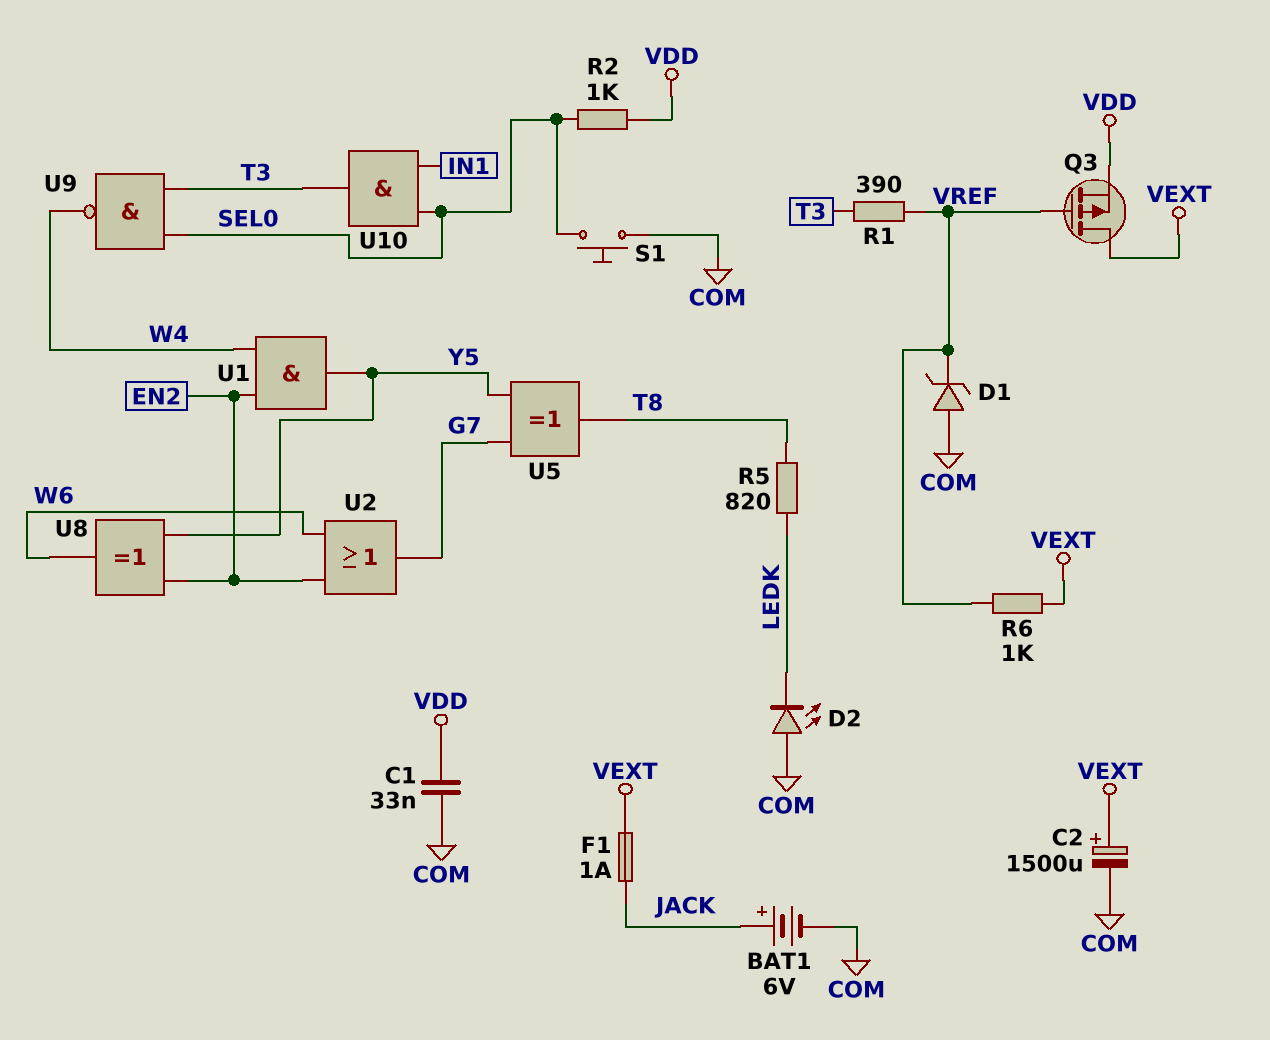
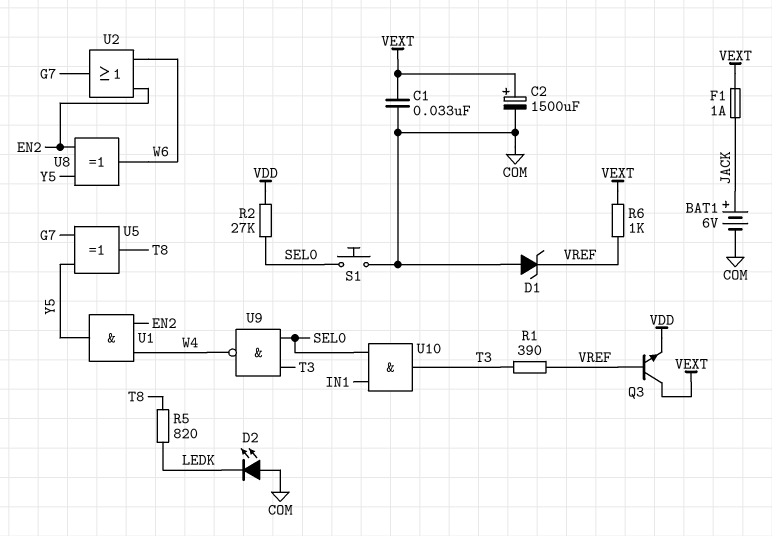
C1: 33nF (COM, VDD) -> 33nF (COM, VEXT)
Q3: PMOS (G VREF, D VEXT, S VDD) -> NPN (B VREF, C VEXT, E VDD)
R2: 1k (SEL0, VDD) -> 27k (SEL0, VDD)

